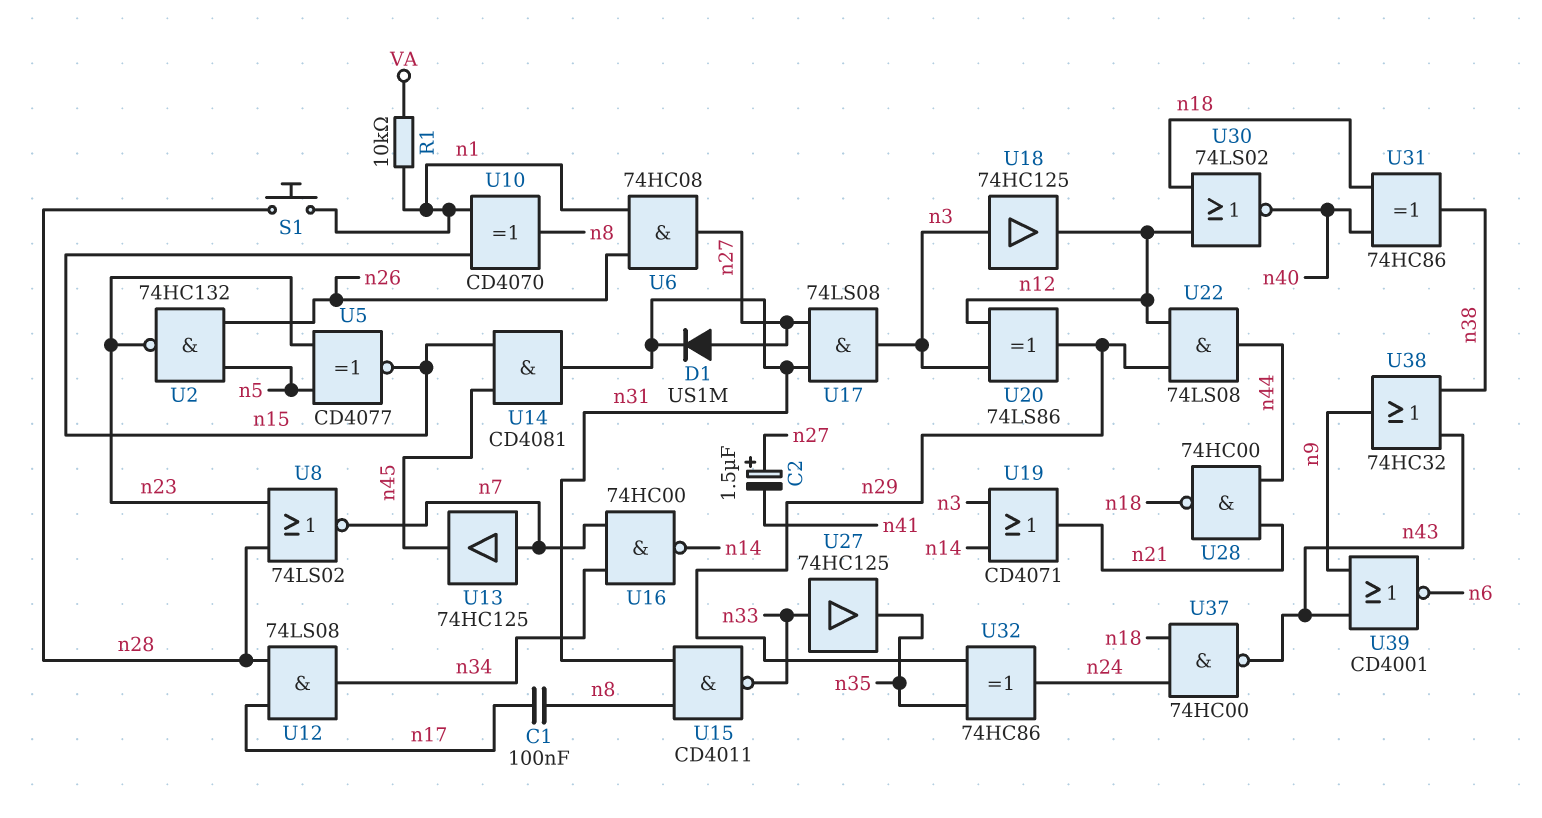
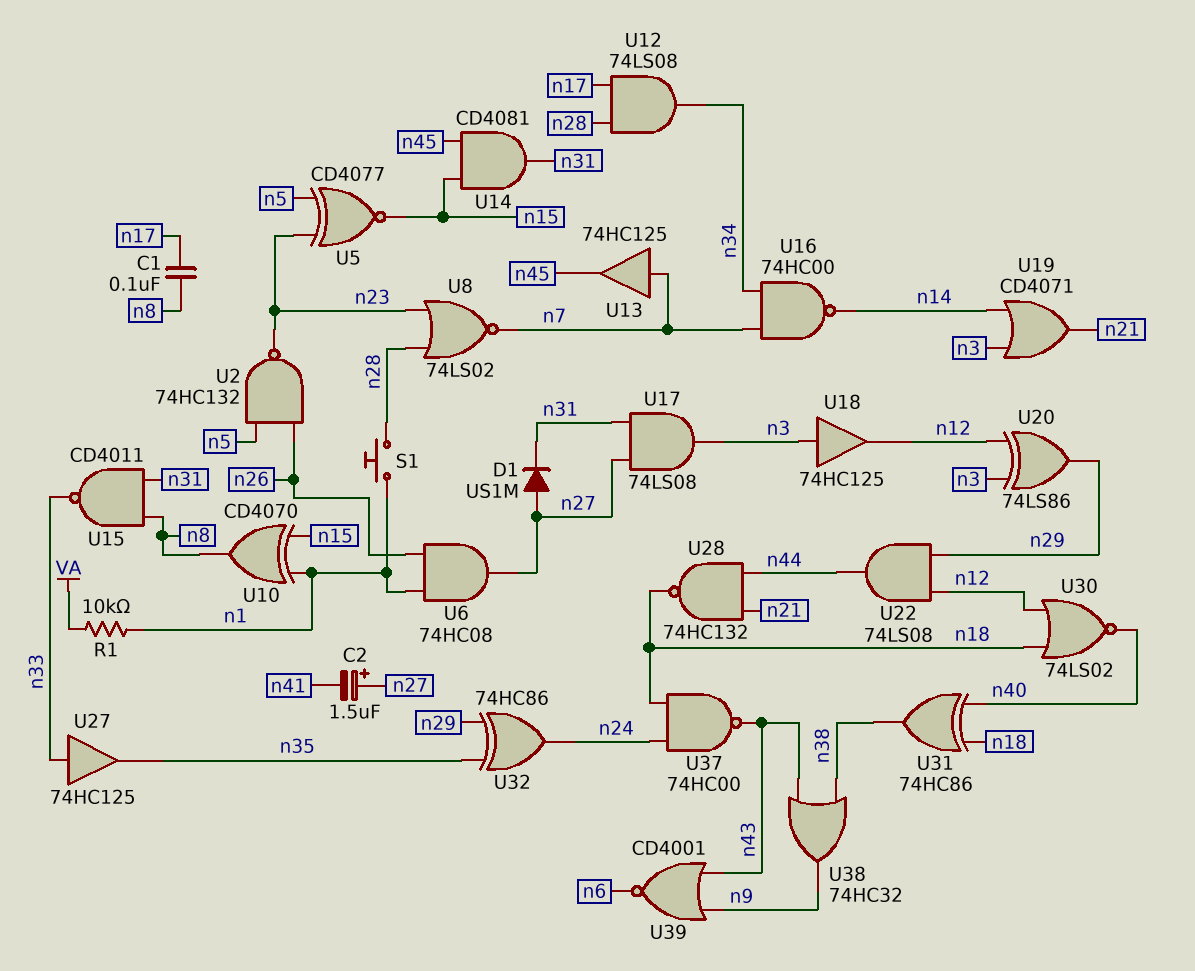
U28: NAND 74HC00 (in n21, in n44, out n18) -> NAND 74HC132 (in n21, in n44, out n18)

